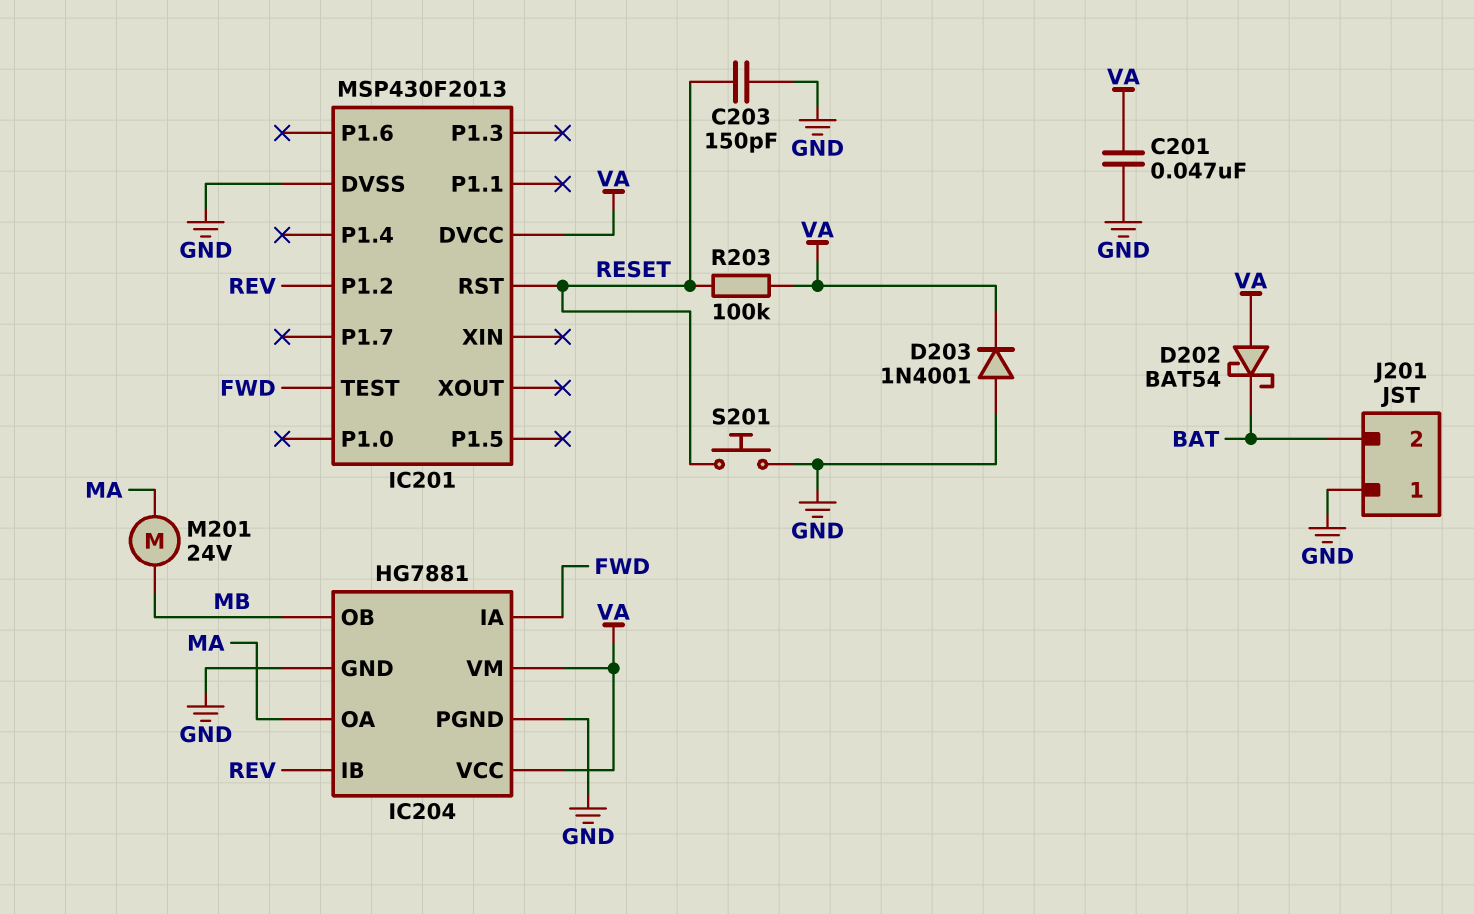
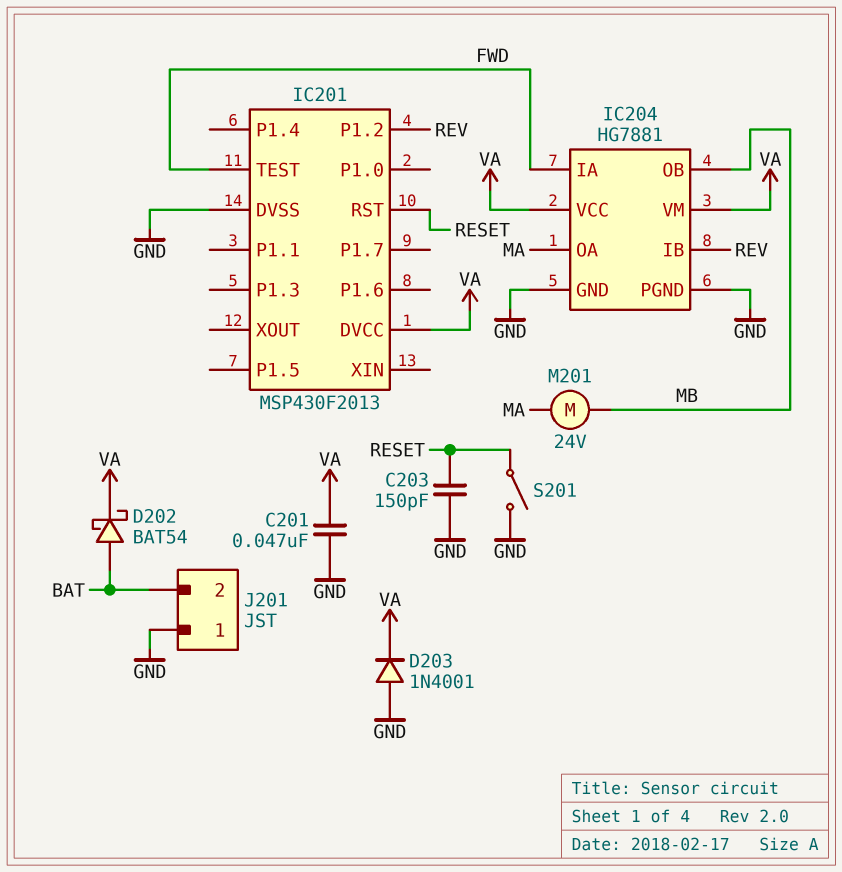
D202: schottky BAT54 (A VA, K BAT) -> schottky BAT54 (A BAT, K VA)
R203: 100k (RESET, VA) -> none
S201: button (GND, RESET) -> switch (GND, RESET)

